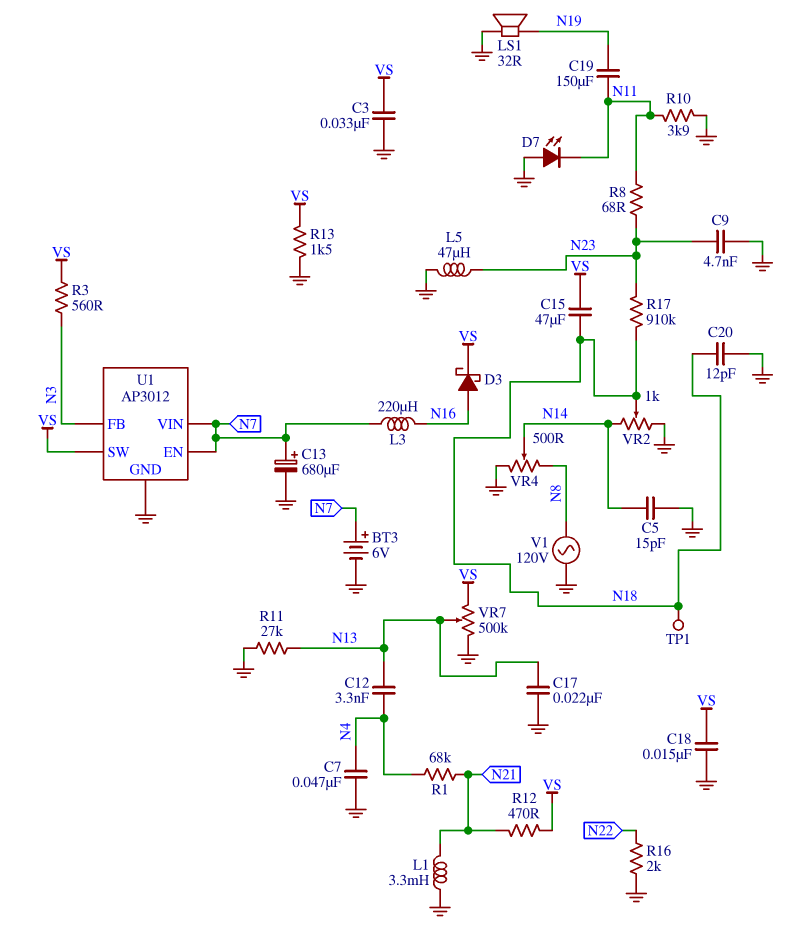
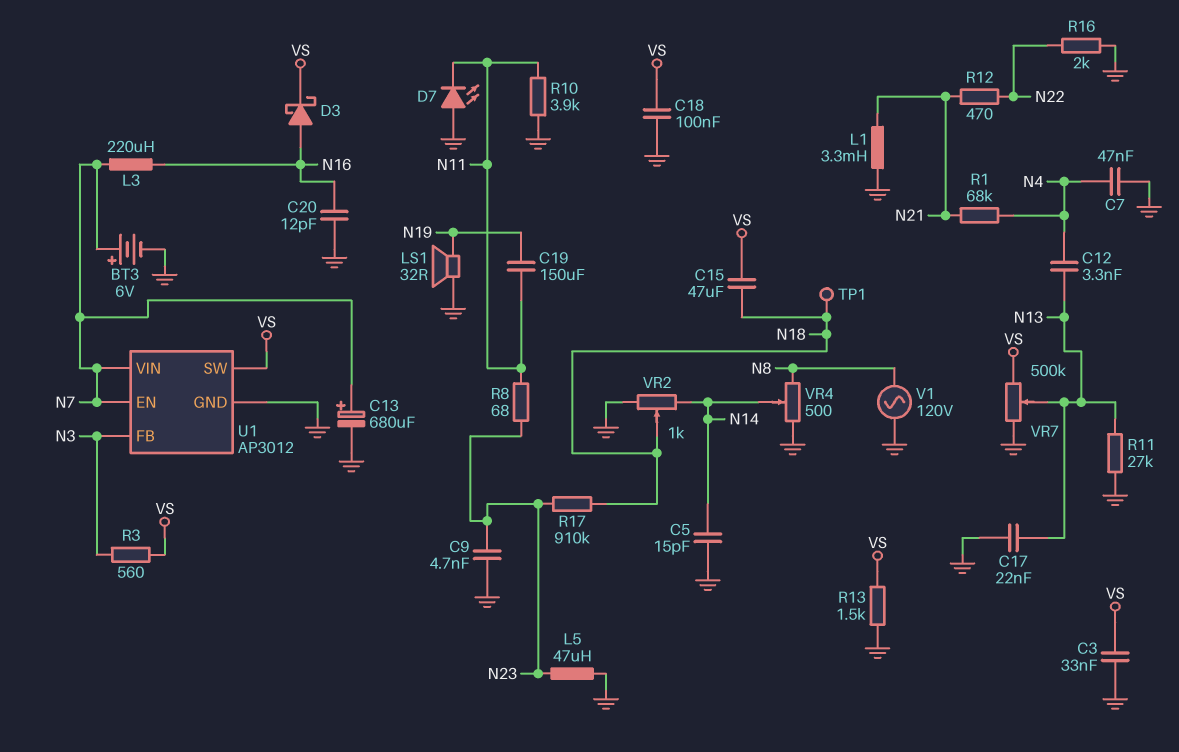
C18: 15nF (GND, VS) -> 100nF (GND, VS)
C20: 12pF (GND, N18) -> 12pF (GND, N16)
R12: 470 (N21, VS) -> 470 (N21, N22)

